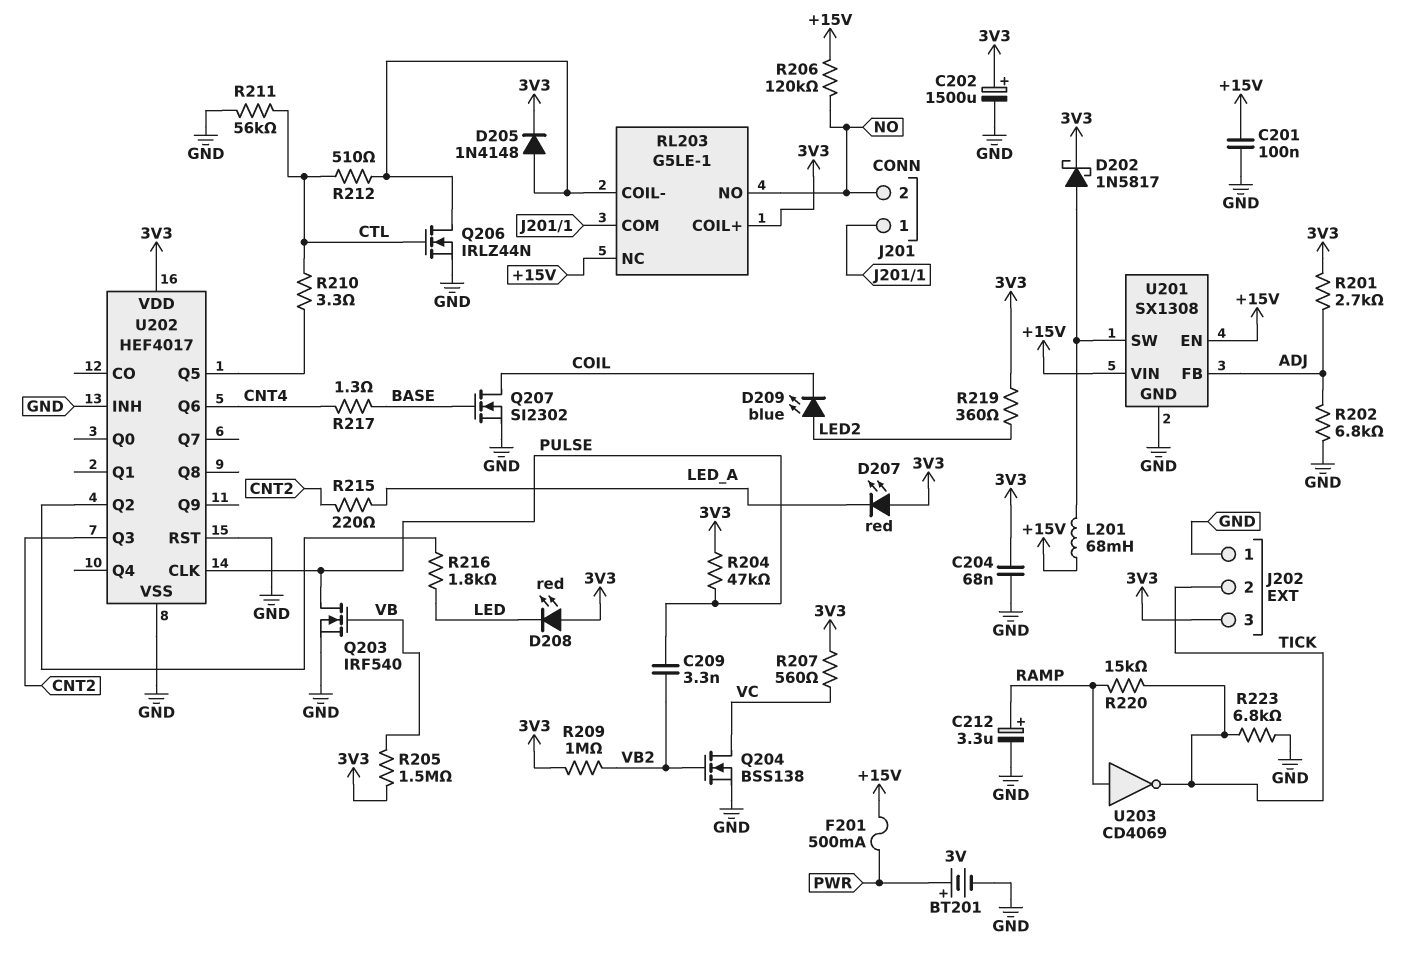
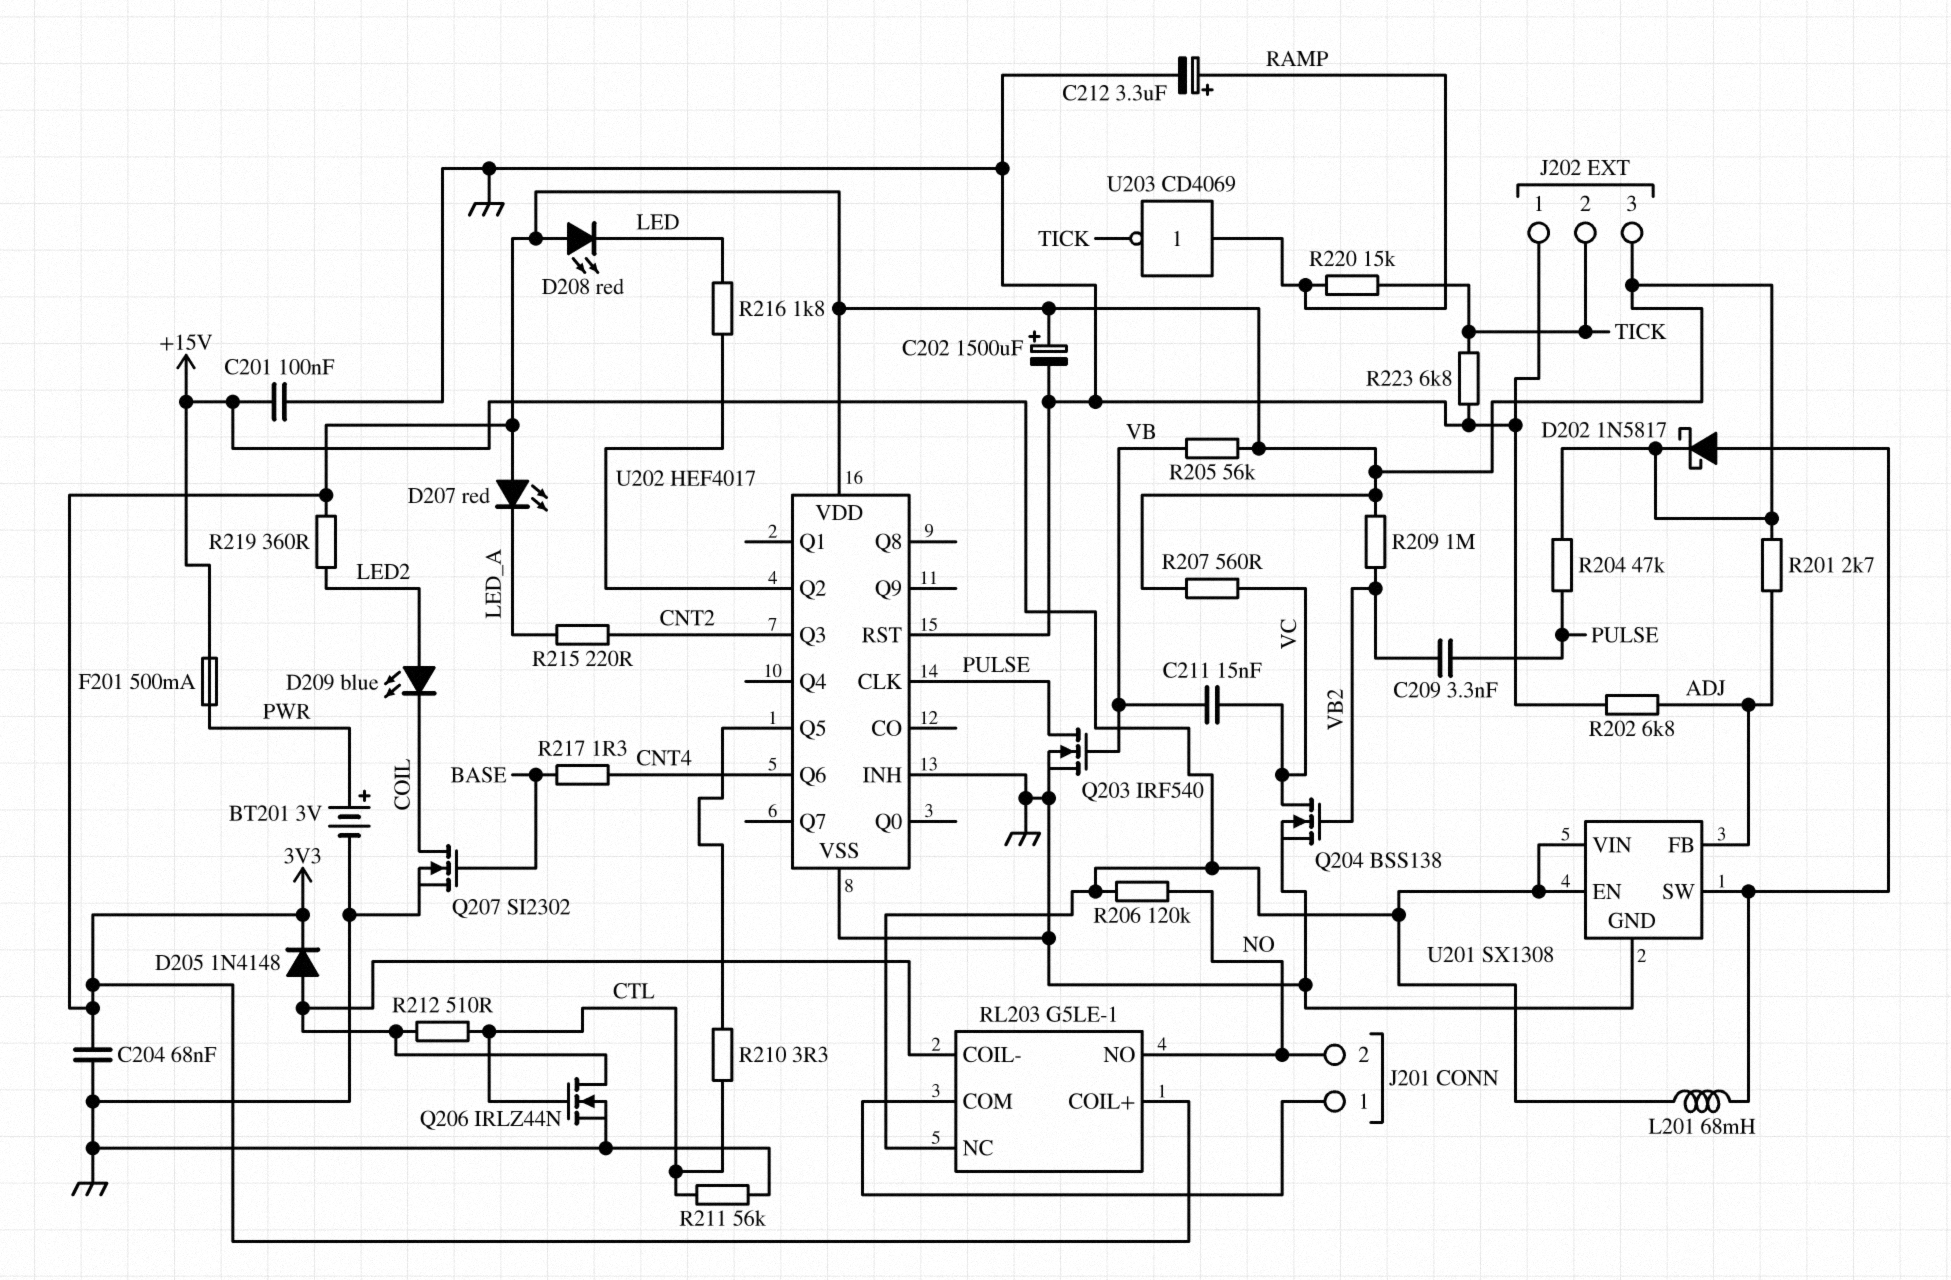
C211: none -> 15nF (VB, VC)
R205: 1.5M (3V3, VB) -> 56k (3V3, VB)

